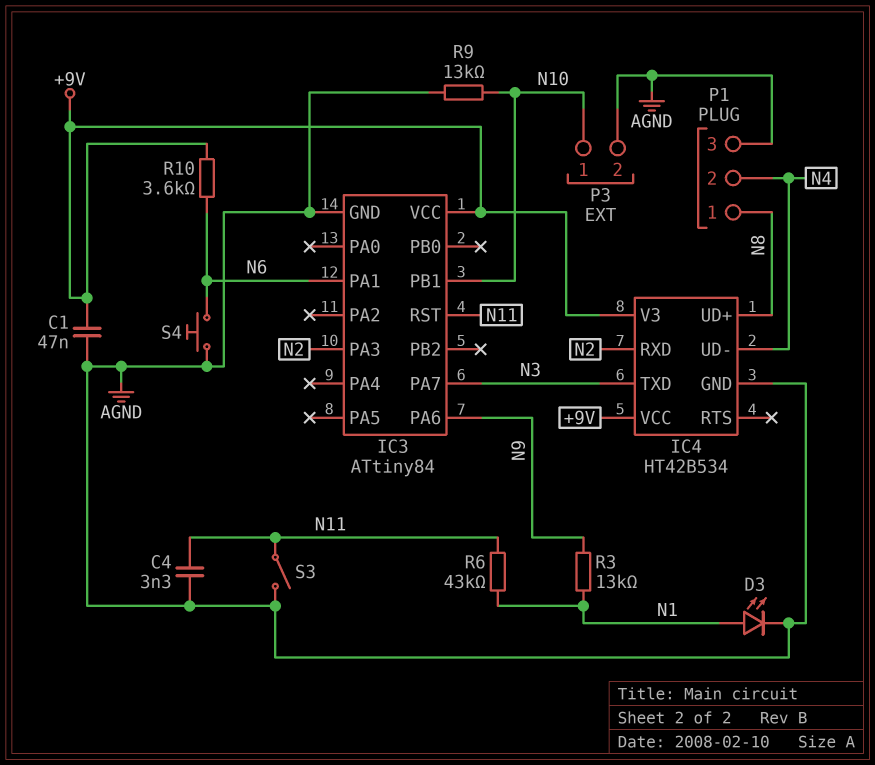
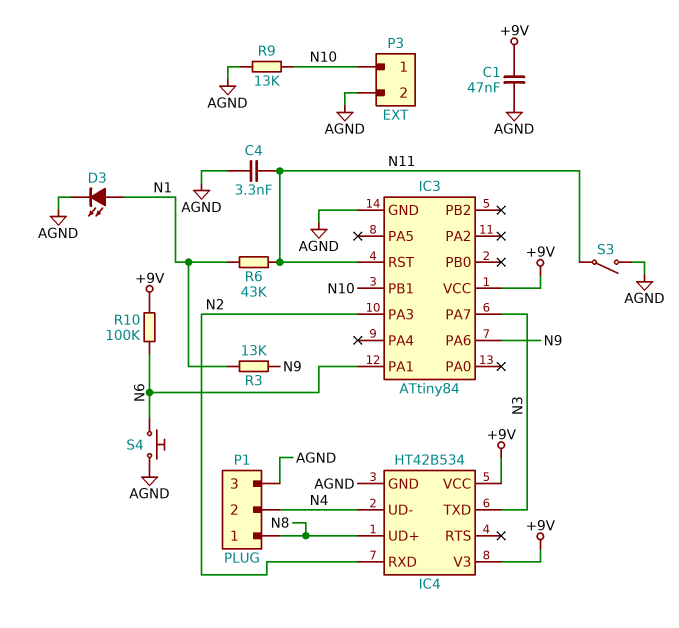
R10: 3.6k (+9V, N6) -> 100k (+9V, N6)

